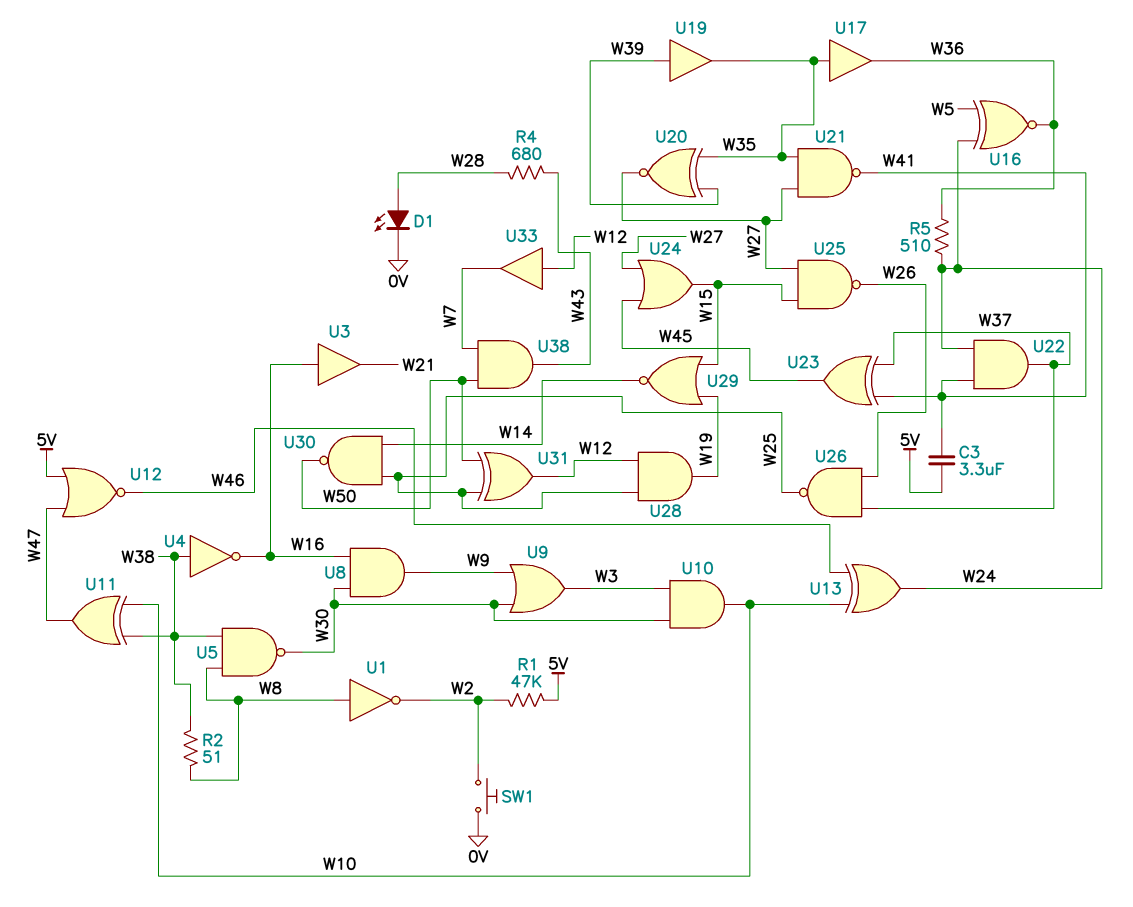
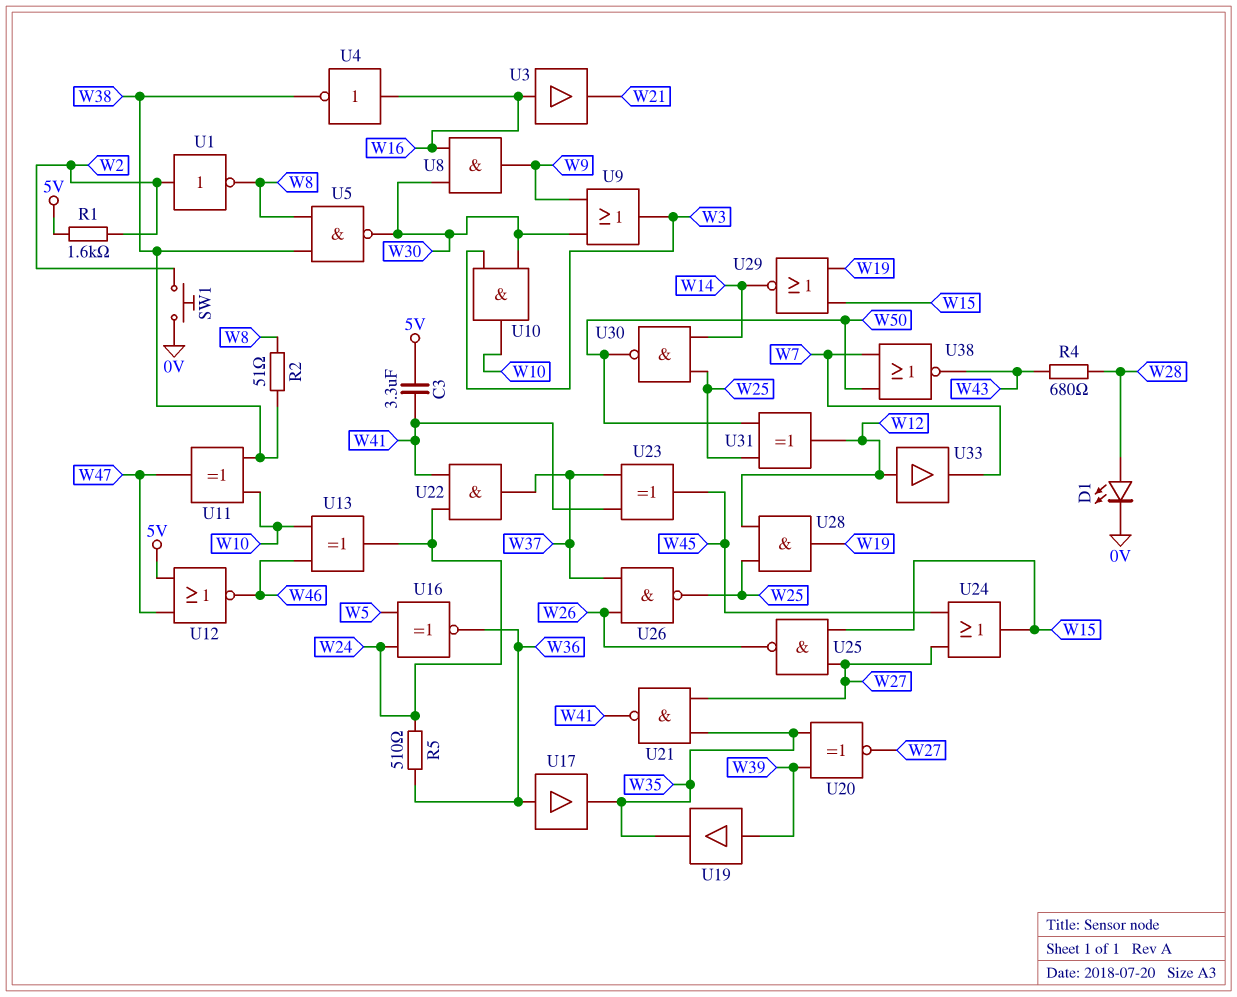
R1: 47k (5V, W2) -> 1.6k (5V, W2)
U1: NOT (in W8, out W2) -> NOT (in W2, out W8)
U4: NOT (in W38, out W16) -> NOT (in W16, out W38)
U17: buffer (in W35, out W36) -> buffer (in W36, out W35)
U38: AND (in W7, in W50, out W43) -> NOR (in W7, in W50, out W43)

